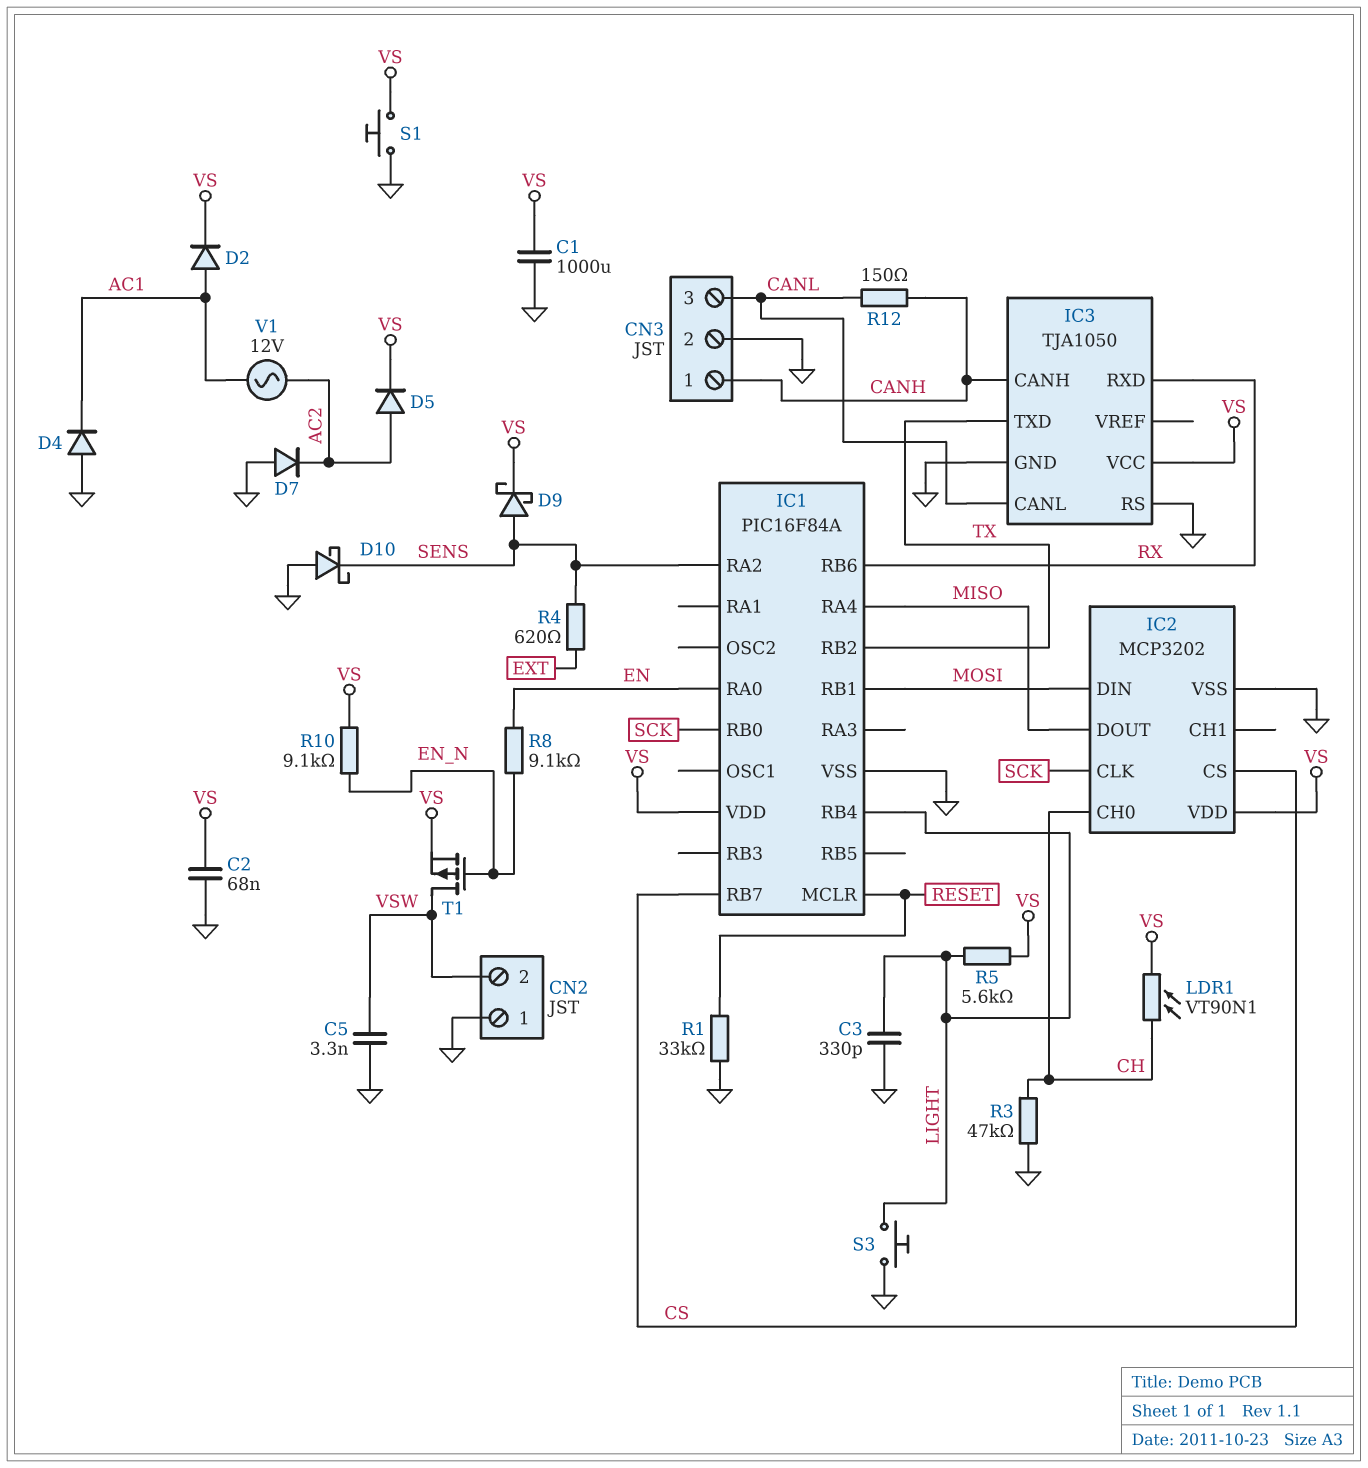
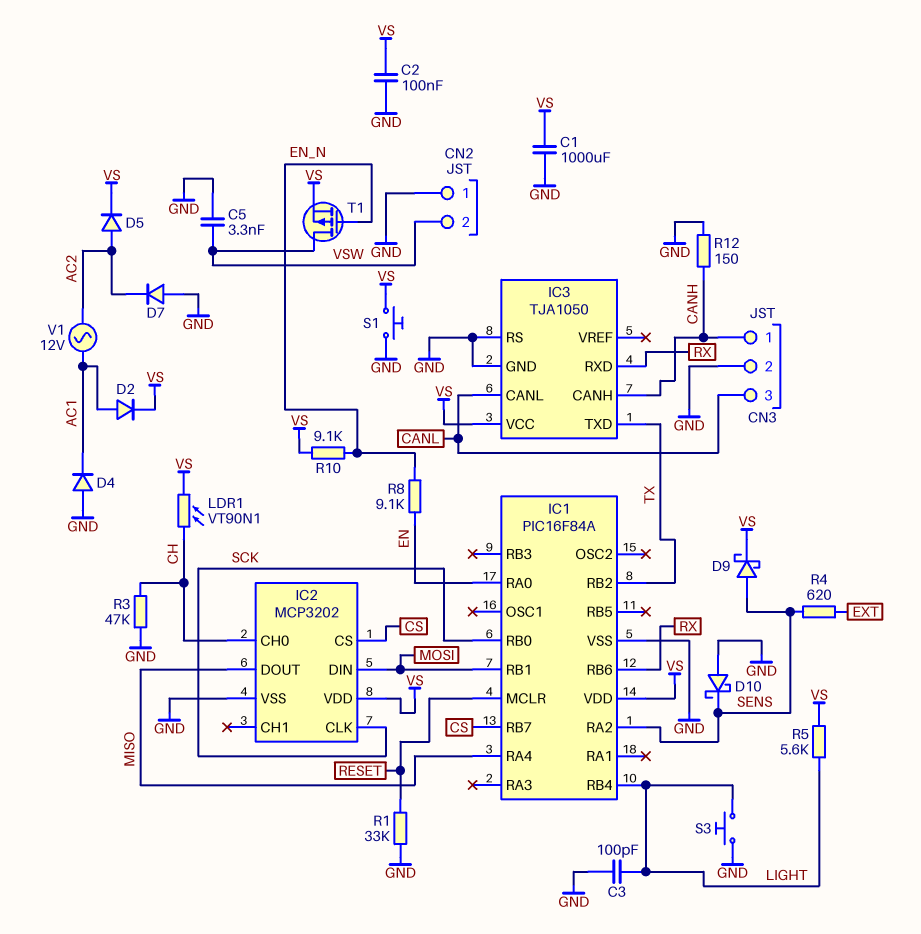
C2: 68nF (GND, VS) -> 100nF (GND, VS)
C3: 330pF (GND, LIGHT) -> 100pF (GND, LIGHT)
R12: 150 (CANH, CANL) -> 150 (CANH, GND)

